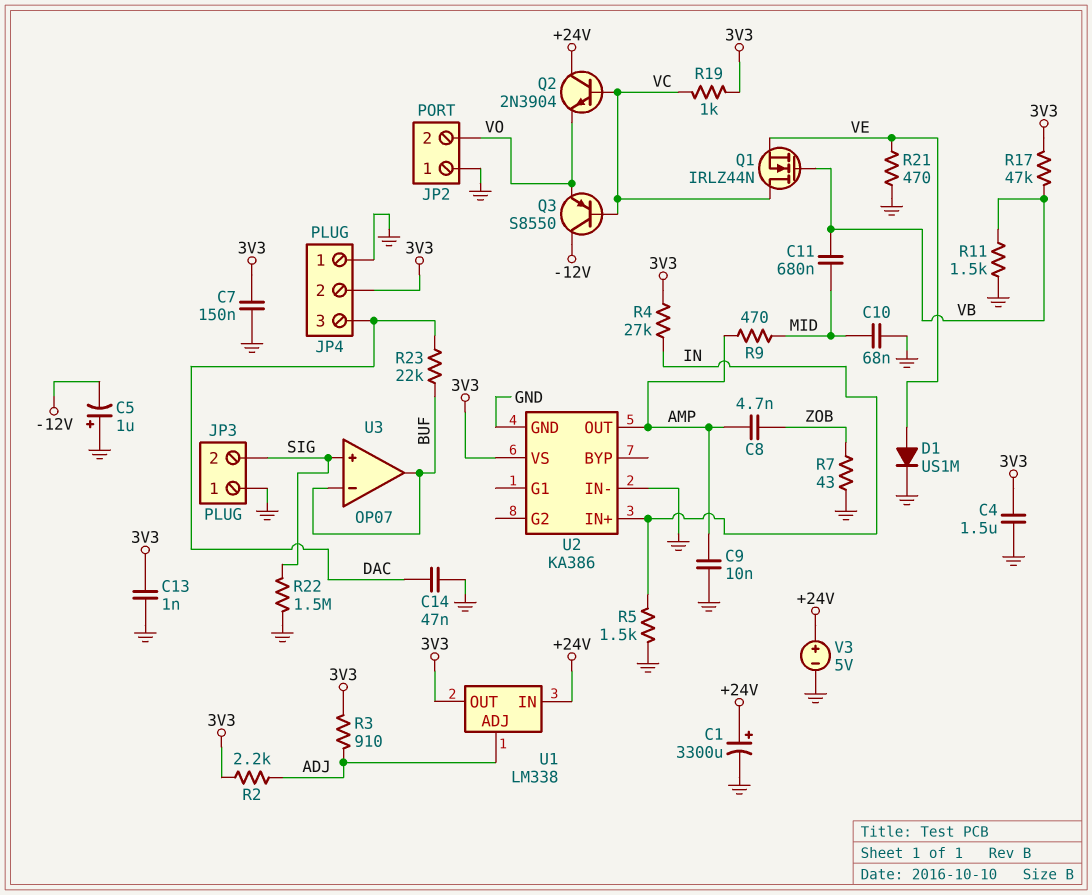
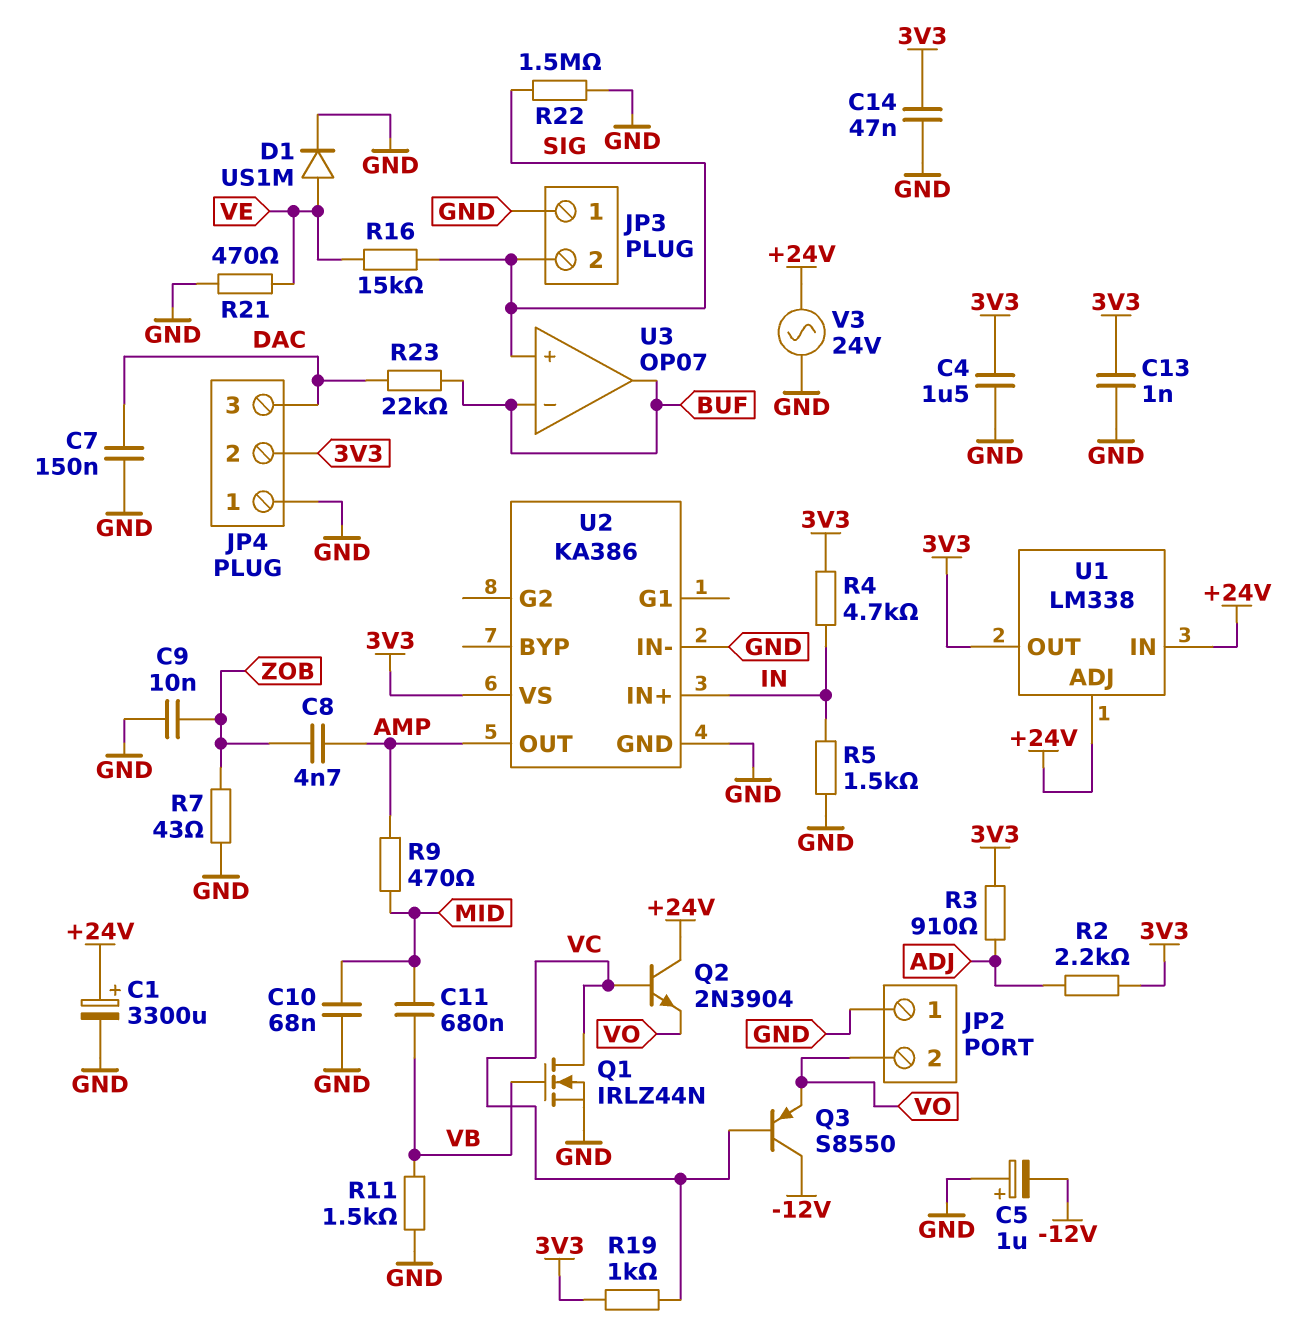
C7: 150nF (3V3, GND) -> 150nF (DAC, GND)
C9: 10nF (AMP, GND) -> 10nF (GND, ZOB)
C14: 47nF (DAC, GND) -> 47nF (3V3, GND)
Q1: NMOS IRLZ44N (G VB, D VC, S VE) -> NMOS IRLZ44N (G VB, D VC, S GND)
R4: 27k (3V3, IN) -> 4.7k (3V3, IN)
R16: none -> 15k (SIG, VE)
R17: 47k (3V3, VB) -> none
U1 pin ADJ: ADJ -> +24V
V3: 5V (plus +24V, minus GND) -> AC 24V (+24V, GND)

